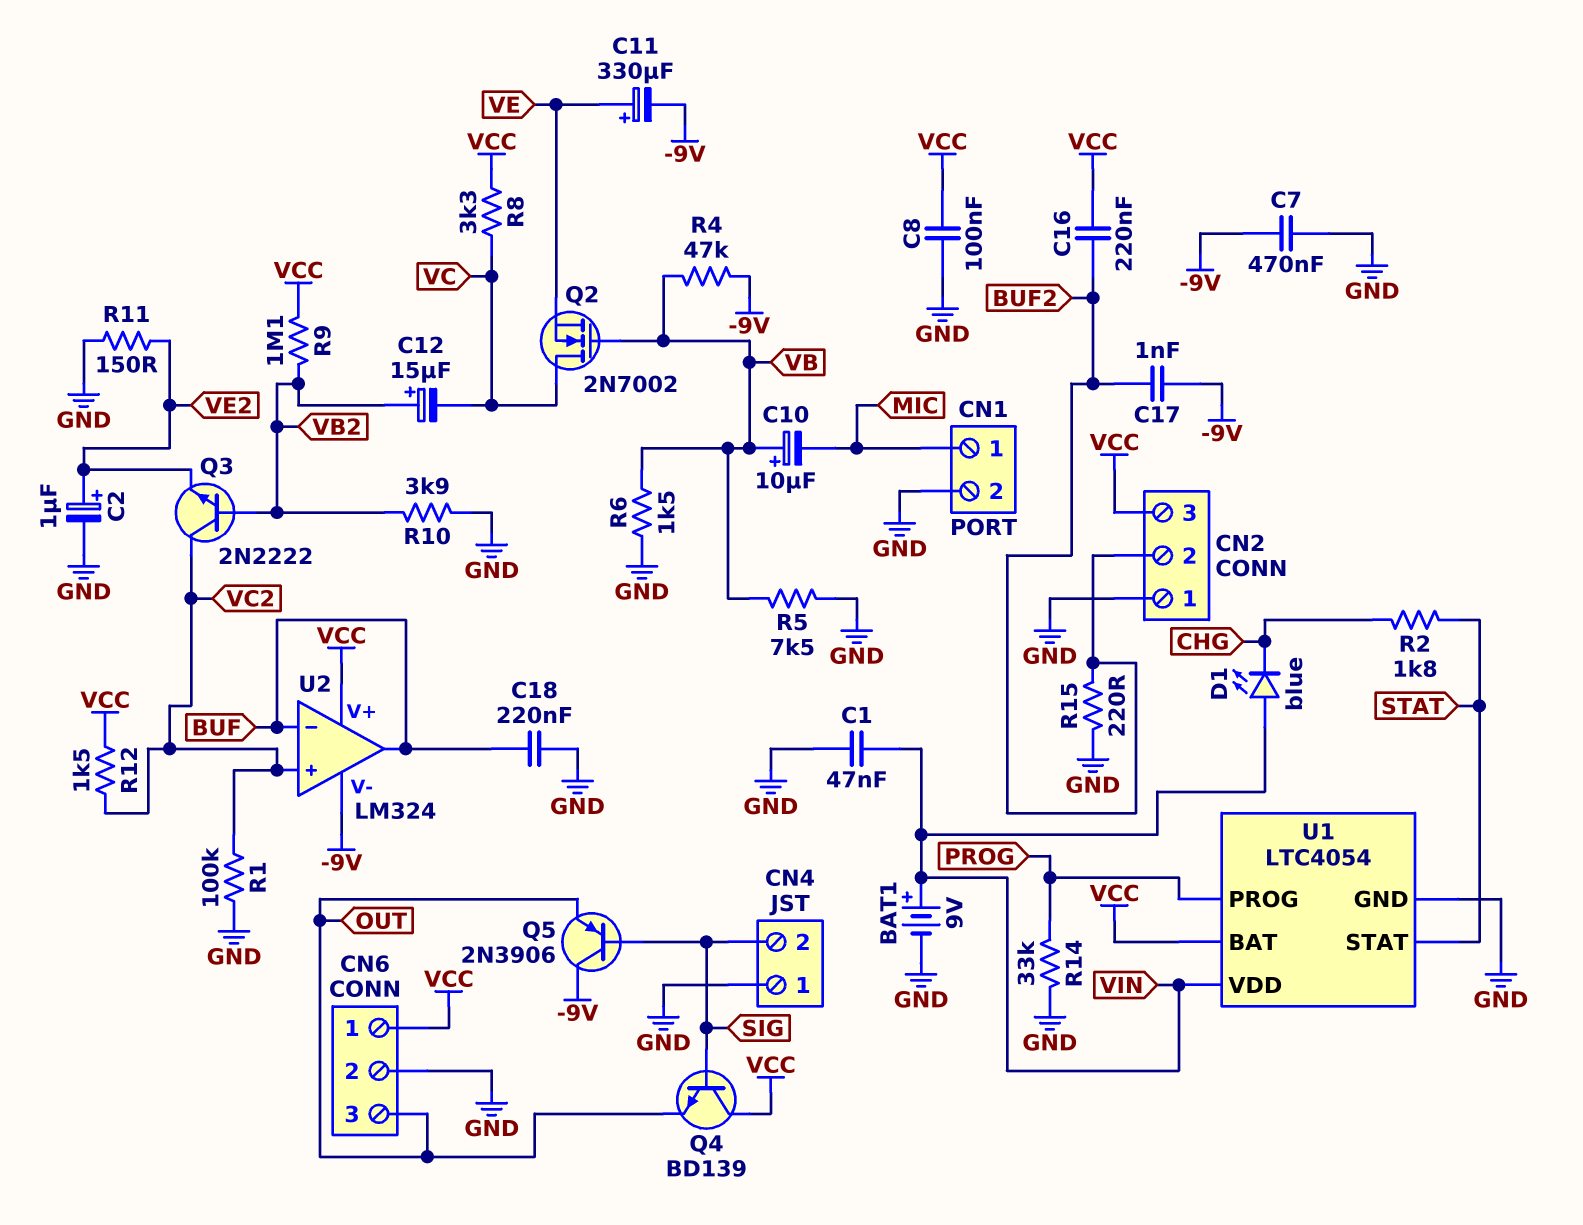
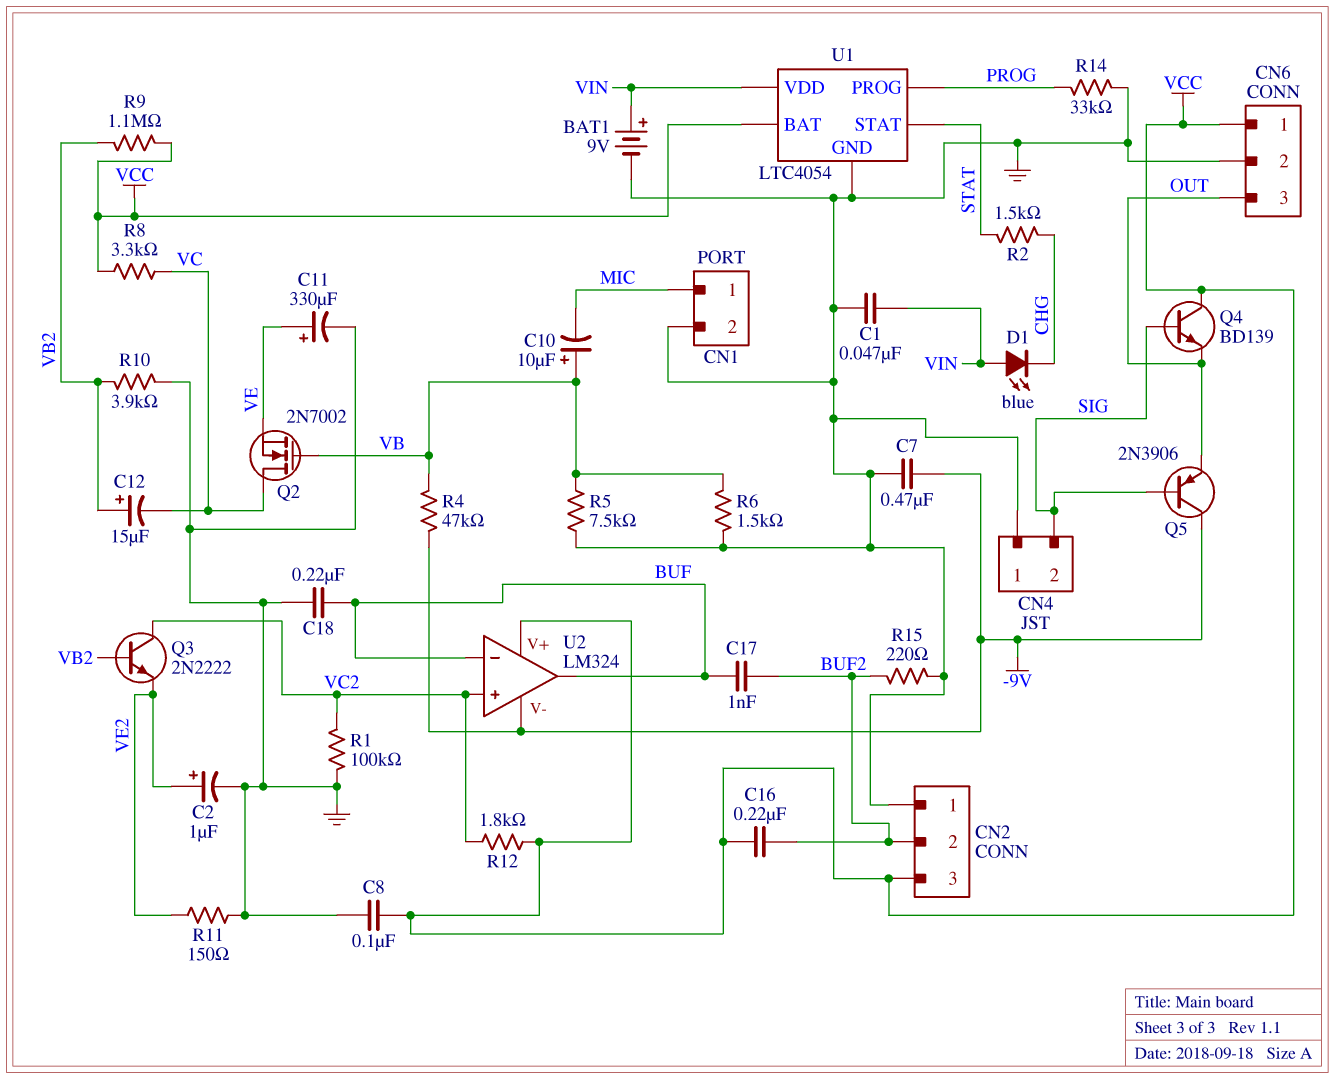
C11: 330uF (plus VE, minus -9V) -> 330uF (plus VE, minus GND)
C17: 1nF (-9V, BUF2) -> 1nF (BUF, BUF2)
R2: 1.8k (CHG, STAT) -> 1.5k (CHG, STAT)
R12: 1.5k (VC2, VCC) -> 1.8k (VC2, VCC)

